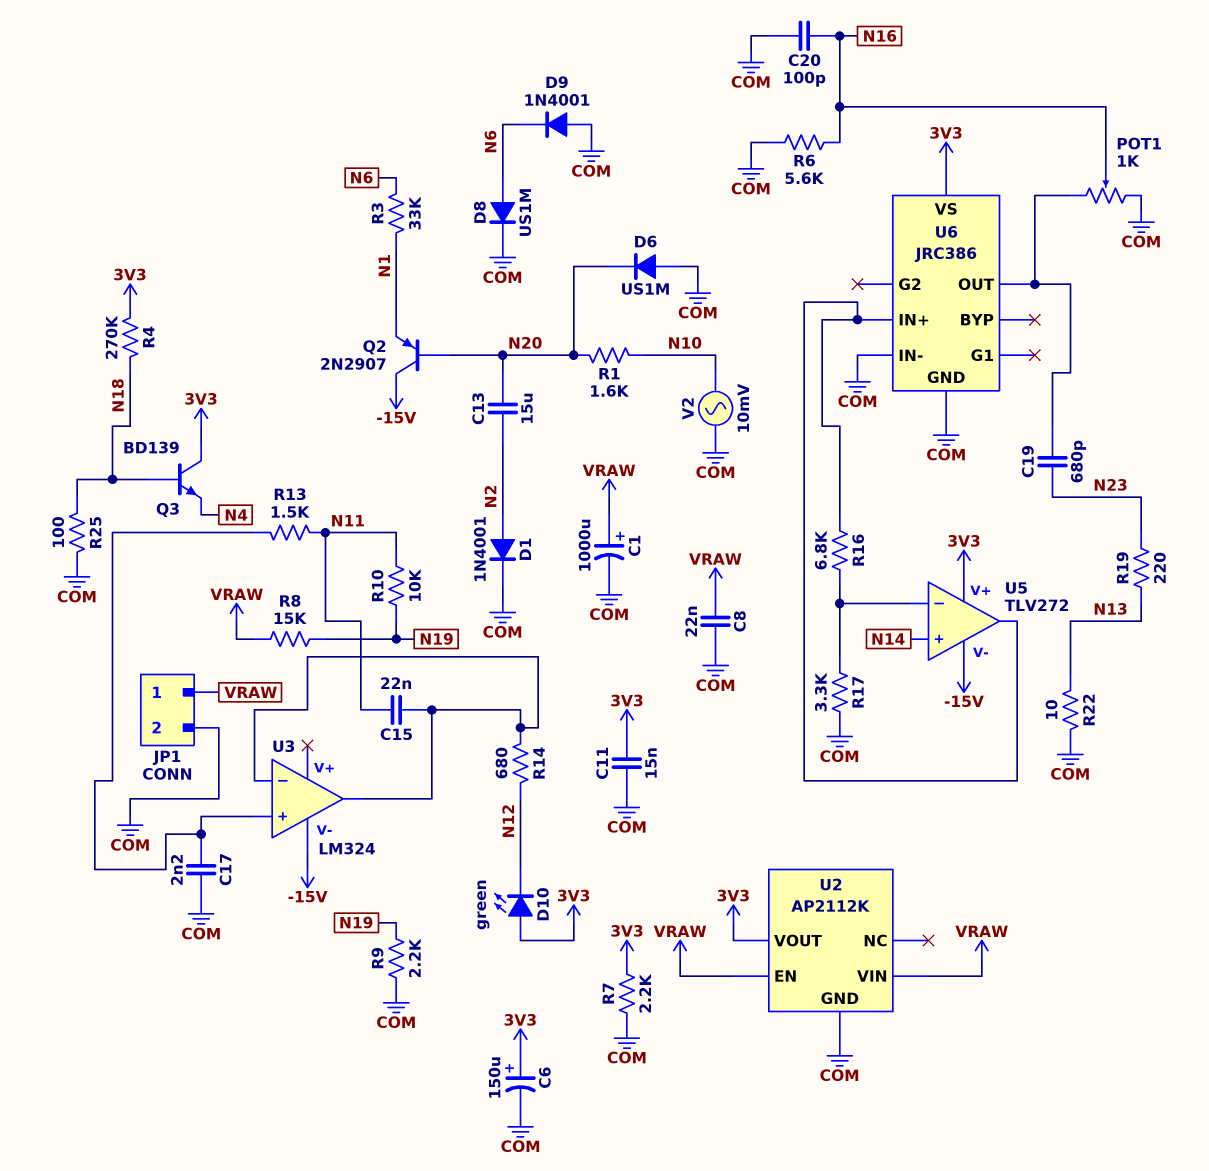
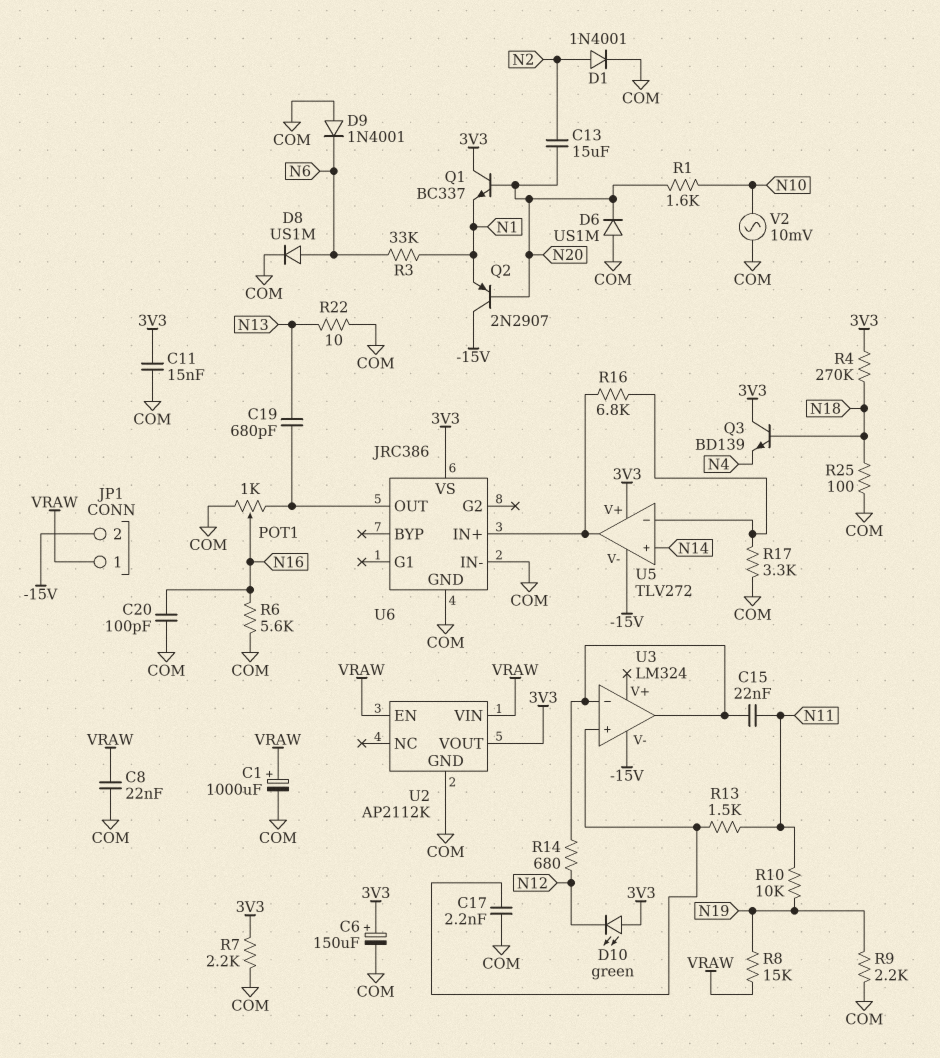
C19: 680pF (N23, U6/OUT) -> 680pF (N13, U6/OUT)
JP1 pin 2: COM -> -15V
Q1: none -> NPN BC337 (B N20, C 3V3, E N1)
R19: 220 (N13, N23) -> none

